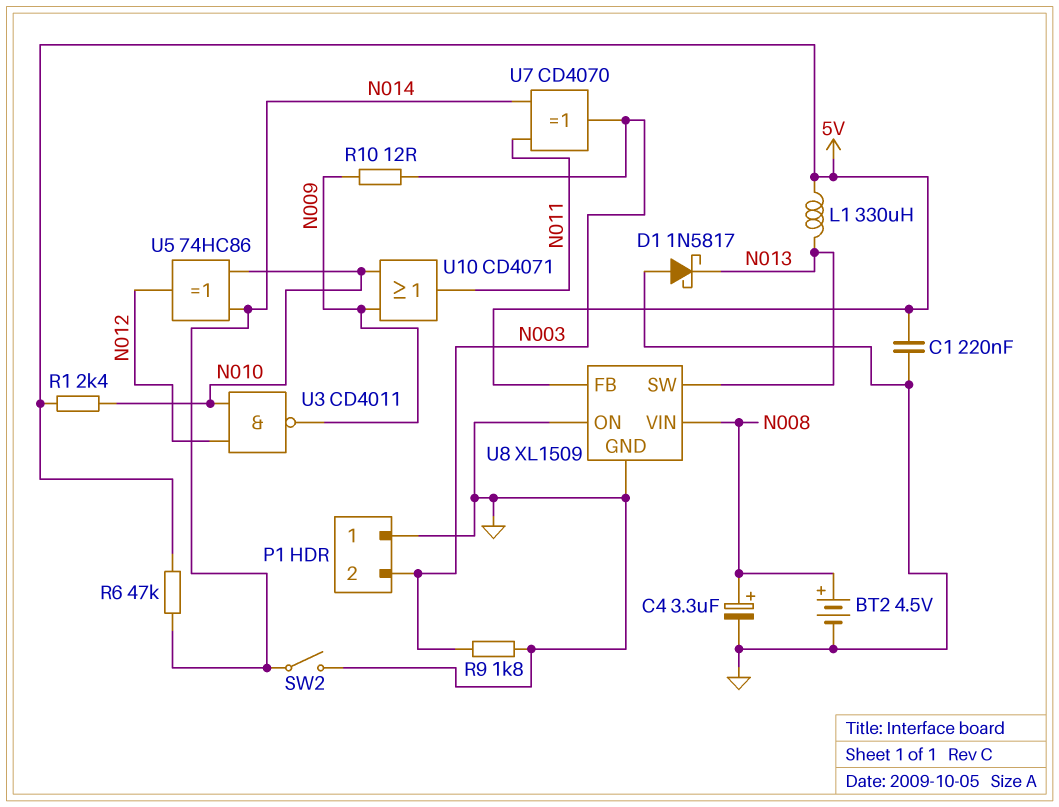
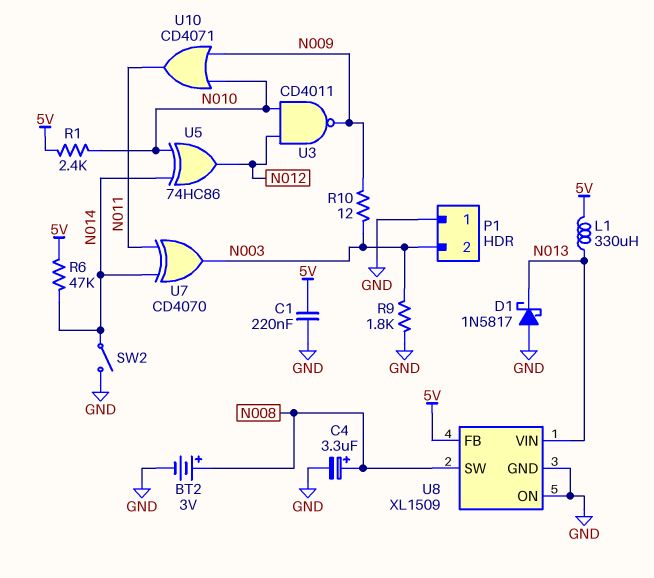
BT2: 4.5V (plus N008, minus GND) -> 3V (plus N008, minus GND)
U8 pin SW: N013 -> N008
U8 pin VIN: N008 -> N013

